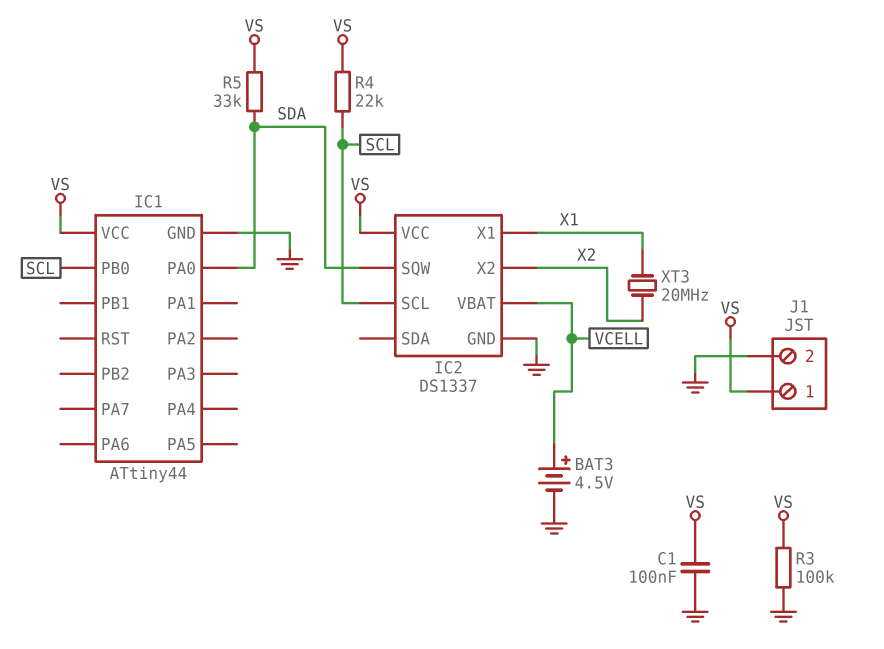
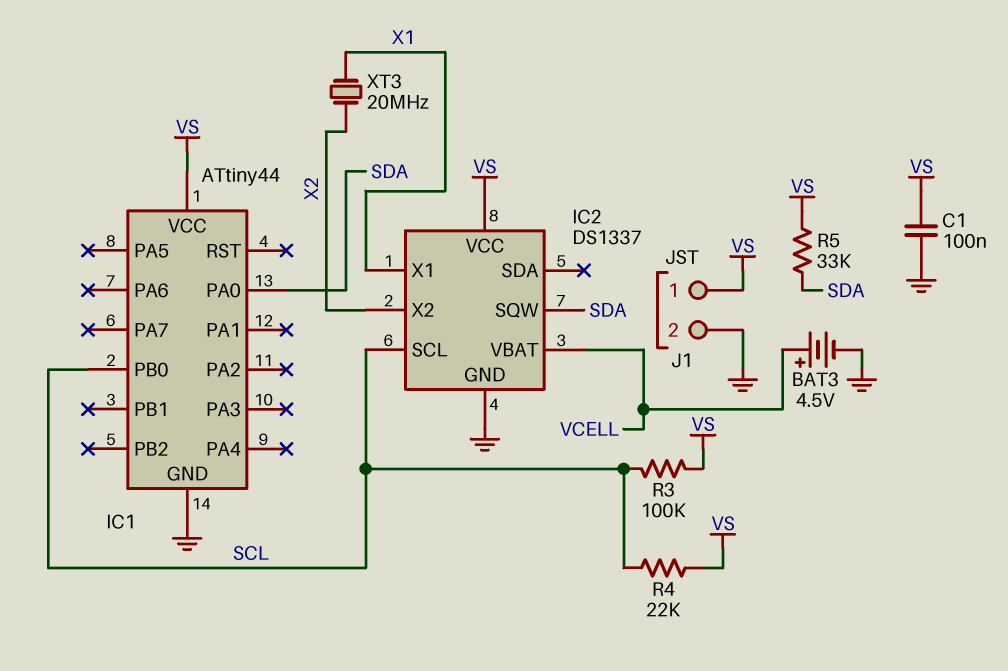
R3: 100k (GND, VS) -> 100k (SCL, VS)

